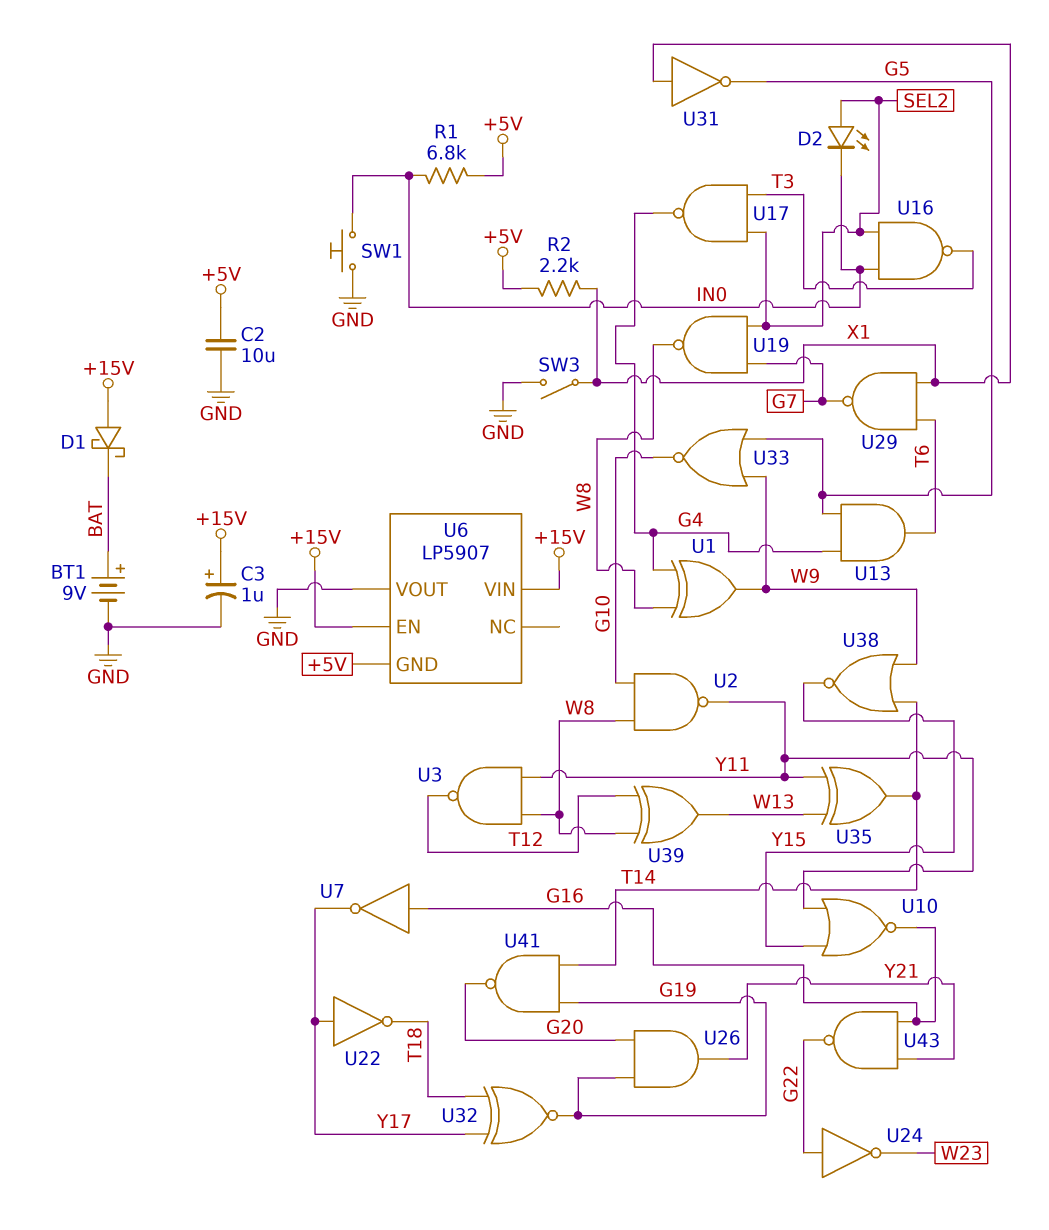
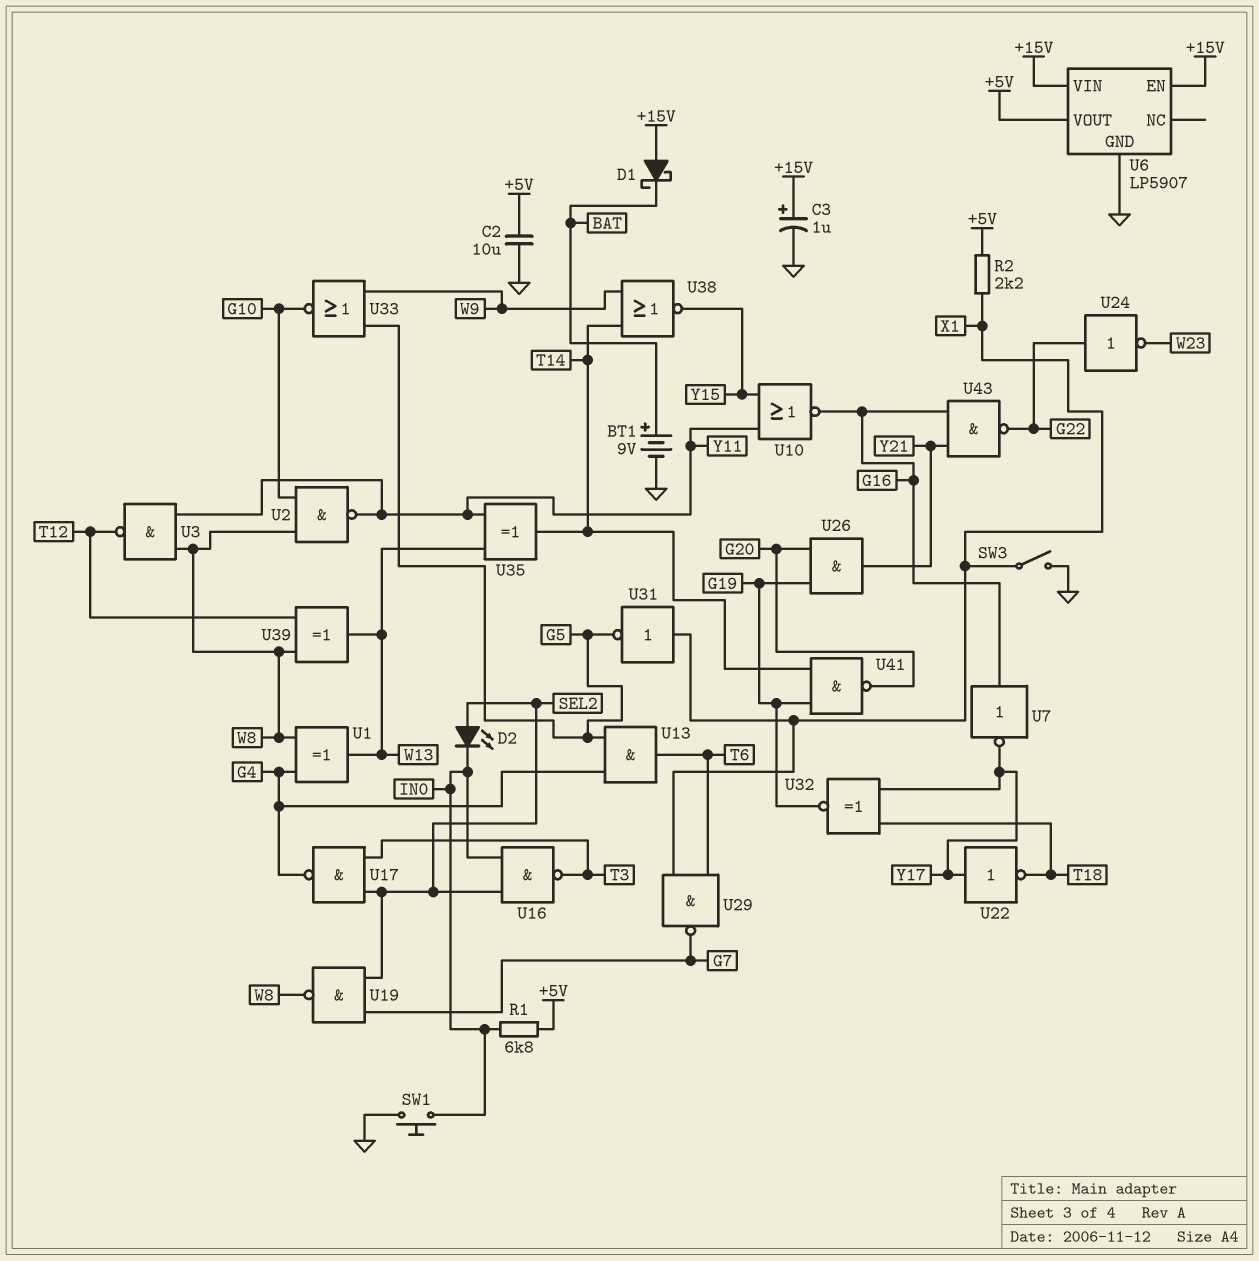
U1: XOR (in G4, in W8, out W9) -> XOR (in G4, in W8, out W13)
U6 pin GND: +5V -> GND
U6 pin VOUT: GND -> +5V

